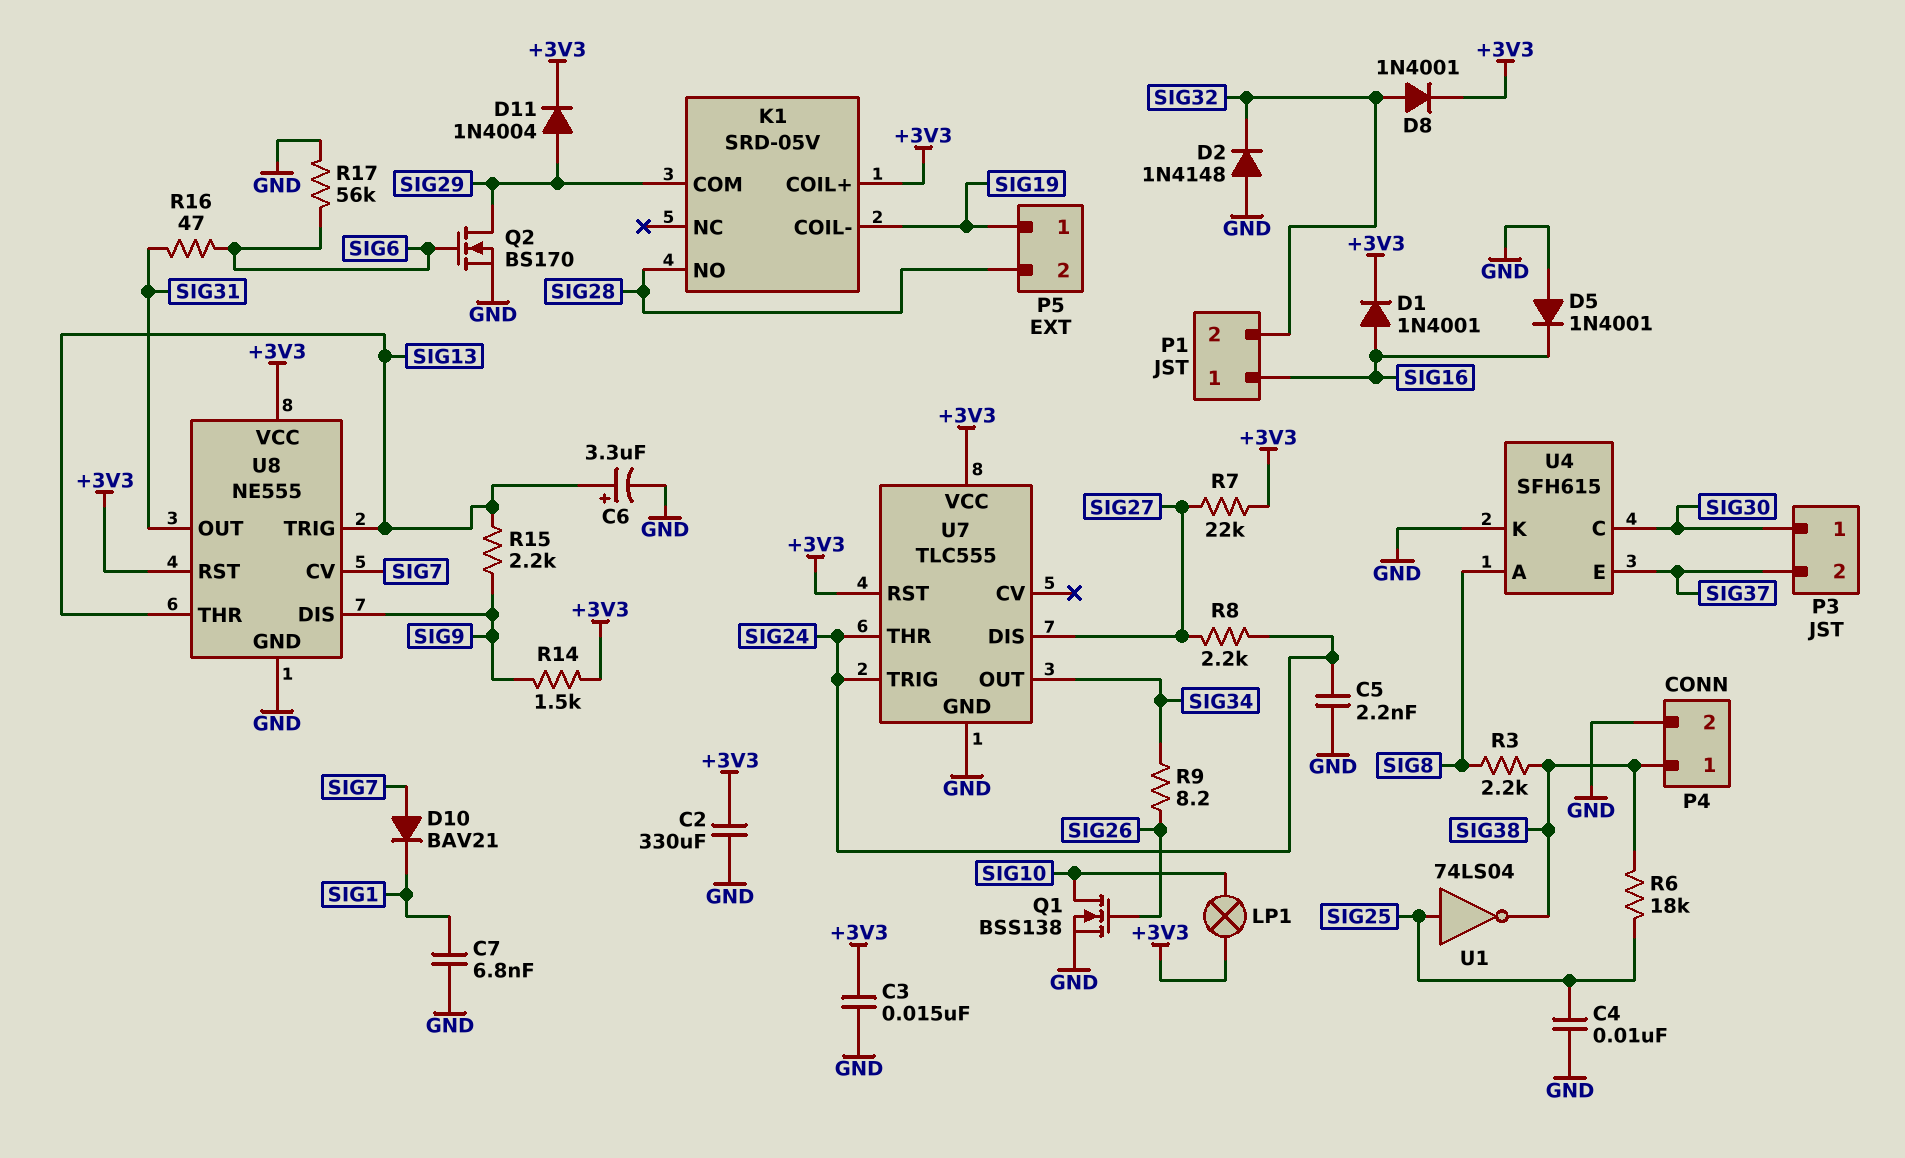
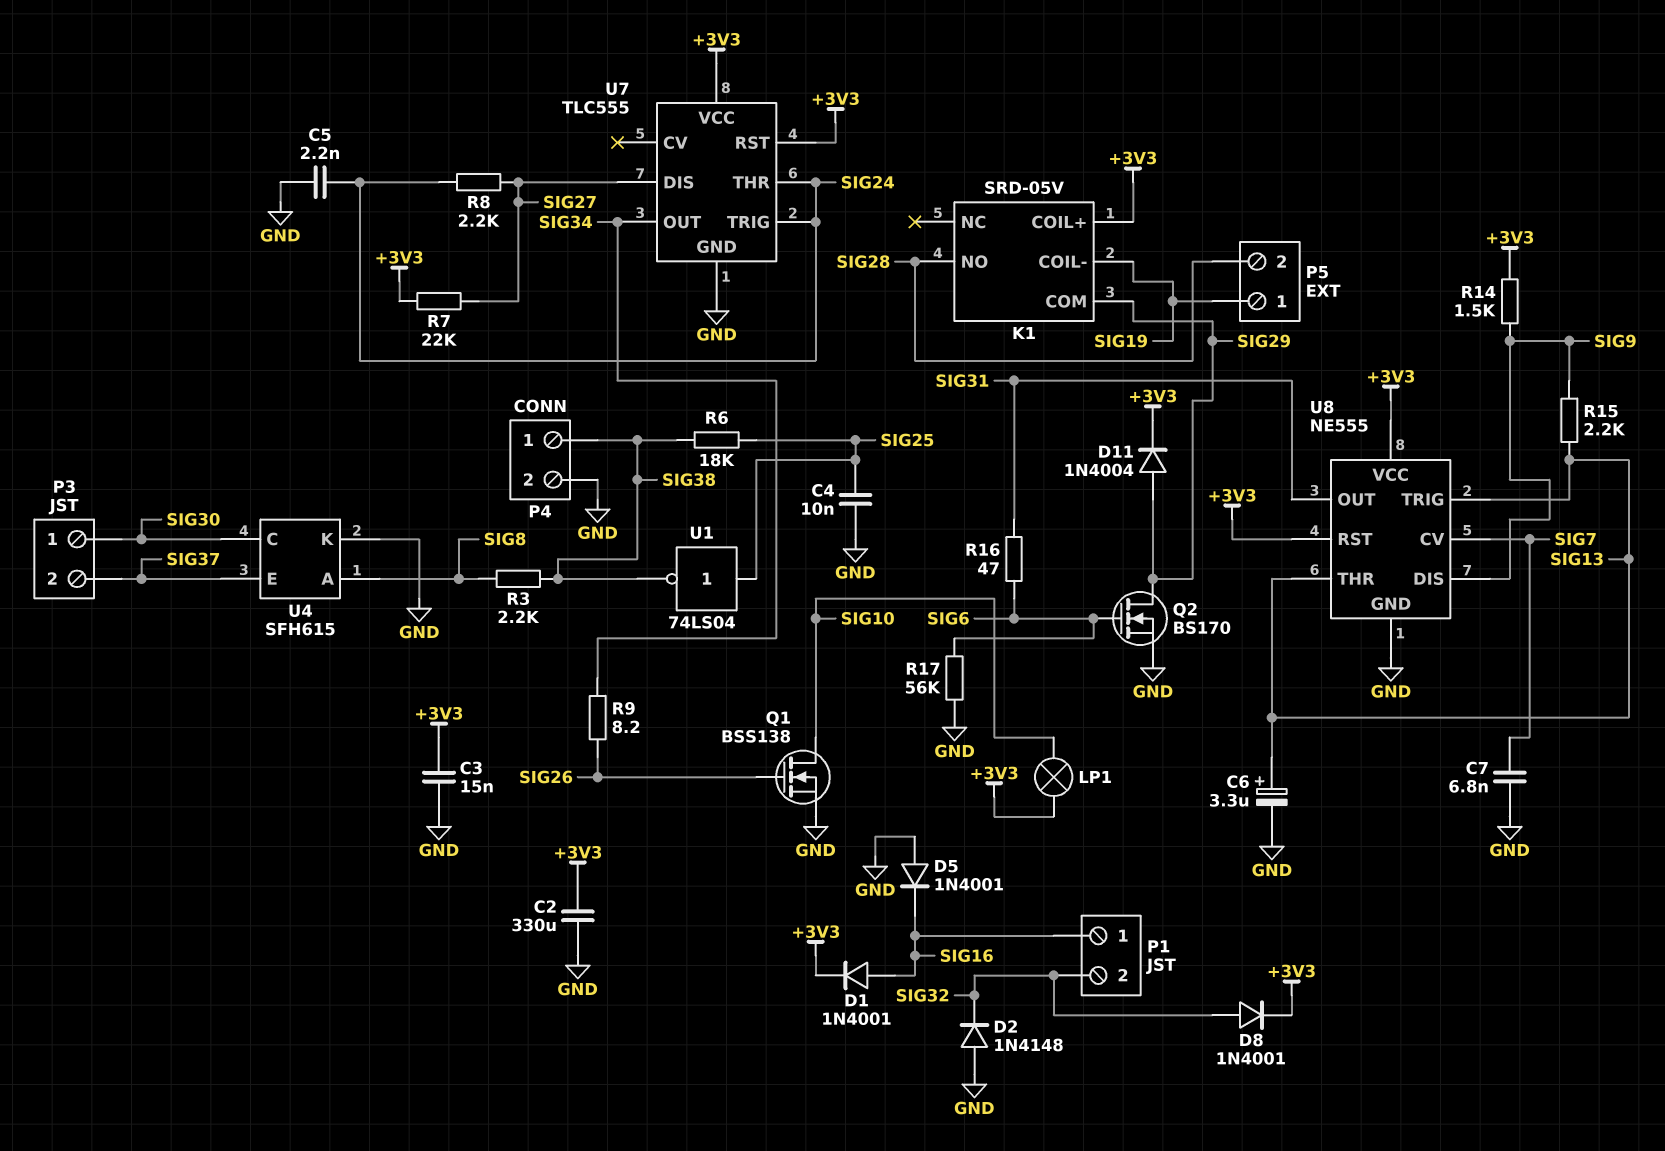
C7: 6.8nF (GND, SIG1) -> 6.8nF (GND, SIG7)
D10: diode BAV21 (A SIG7, K SIG1) -> none

